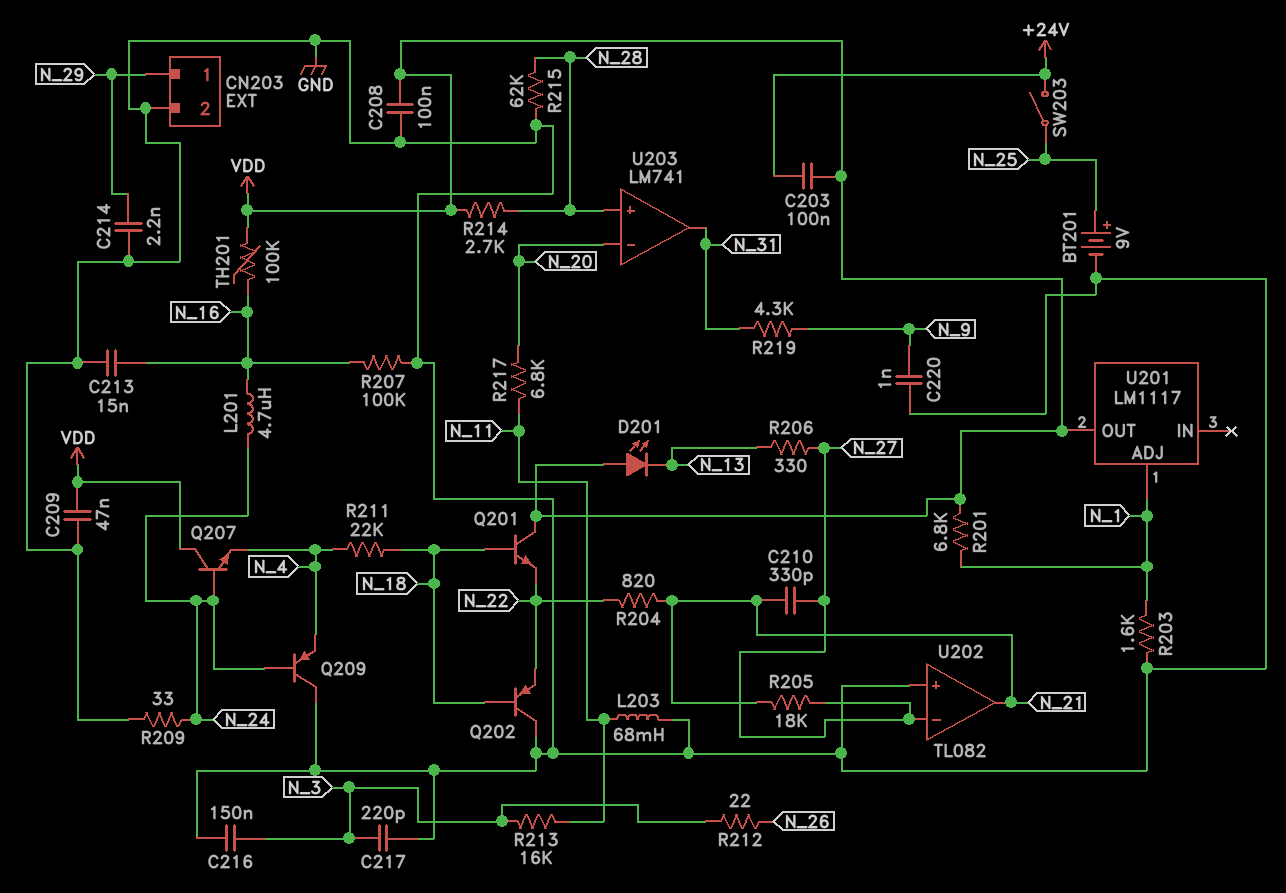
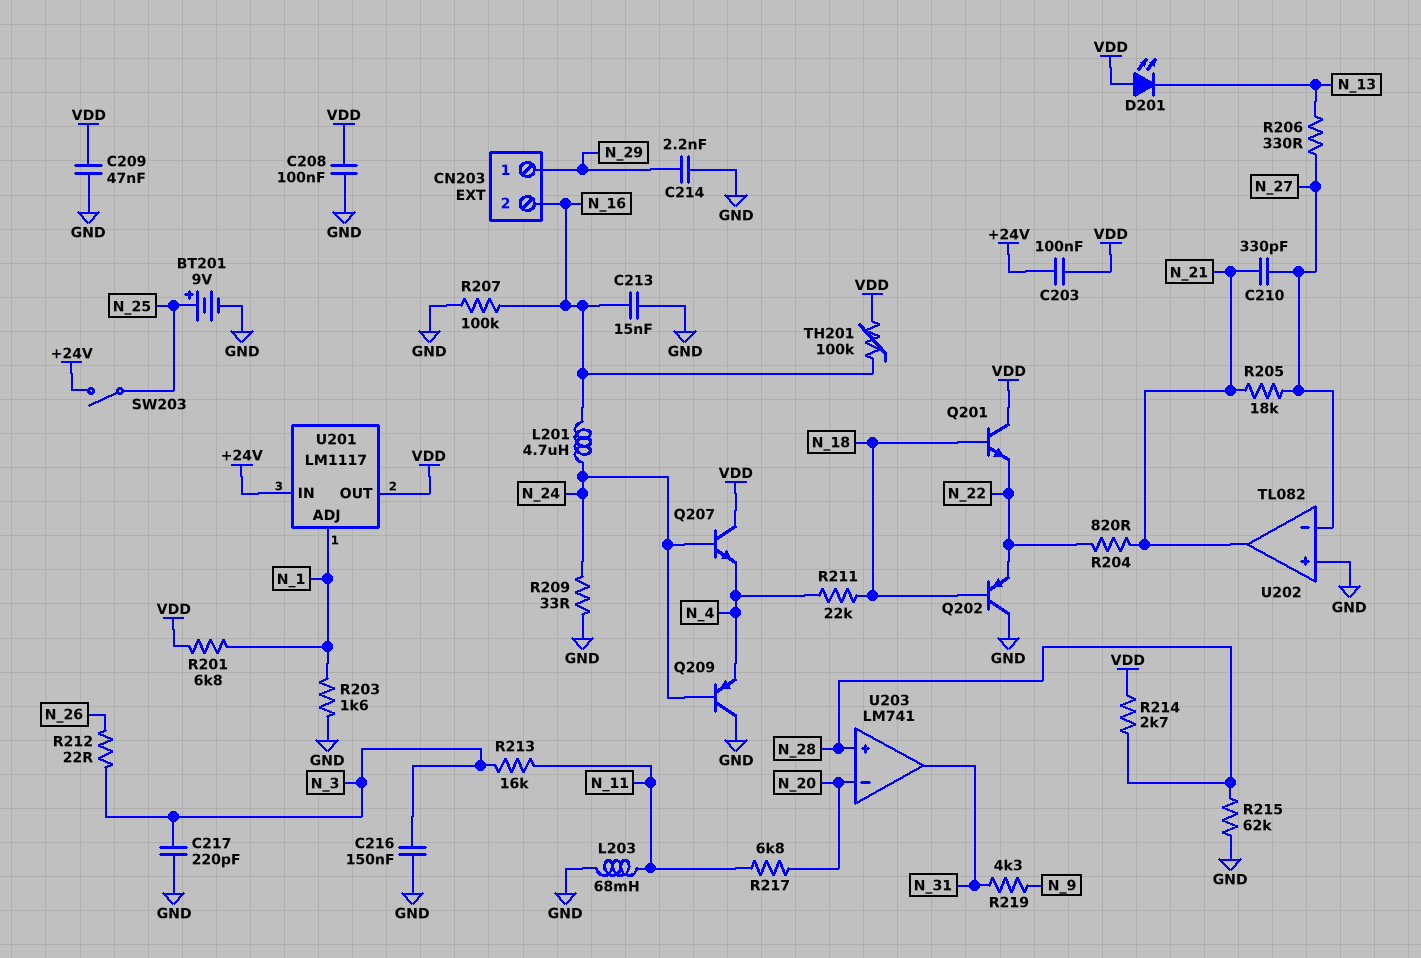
C220: 1nF (GND, N_9) -> none
CN203 pin 2: GND -> N_16
U201 pin IN: none -> +24V

